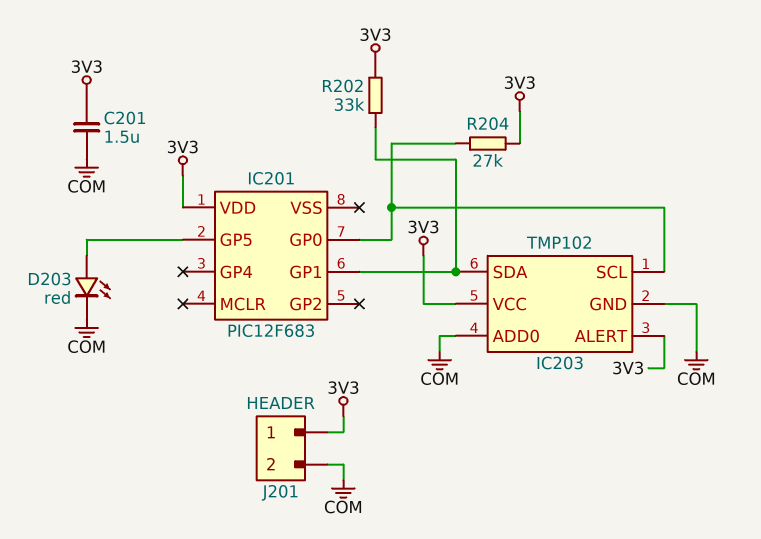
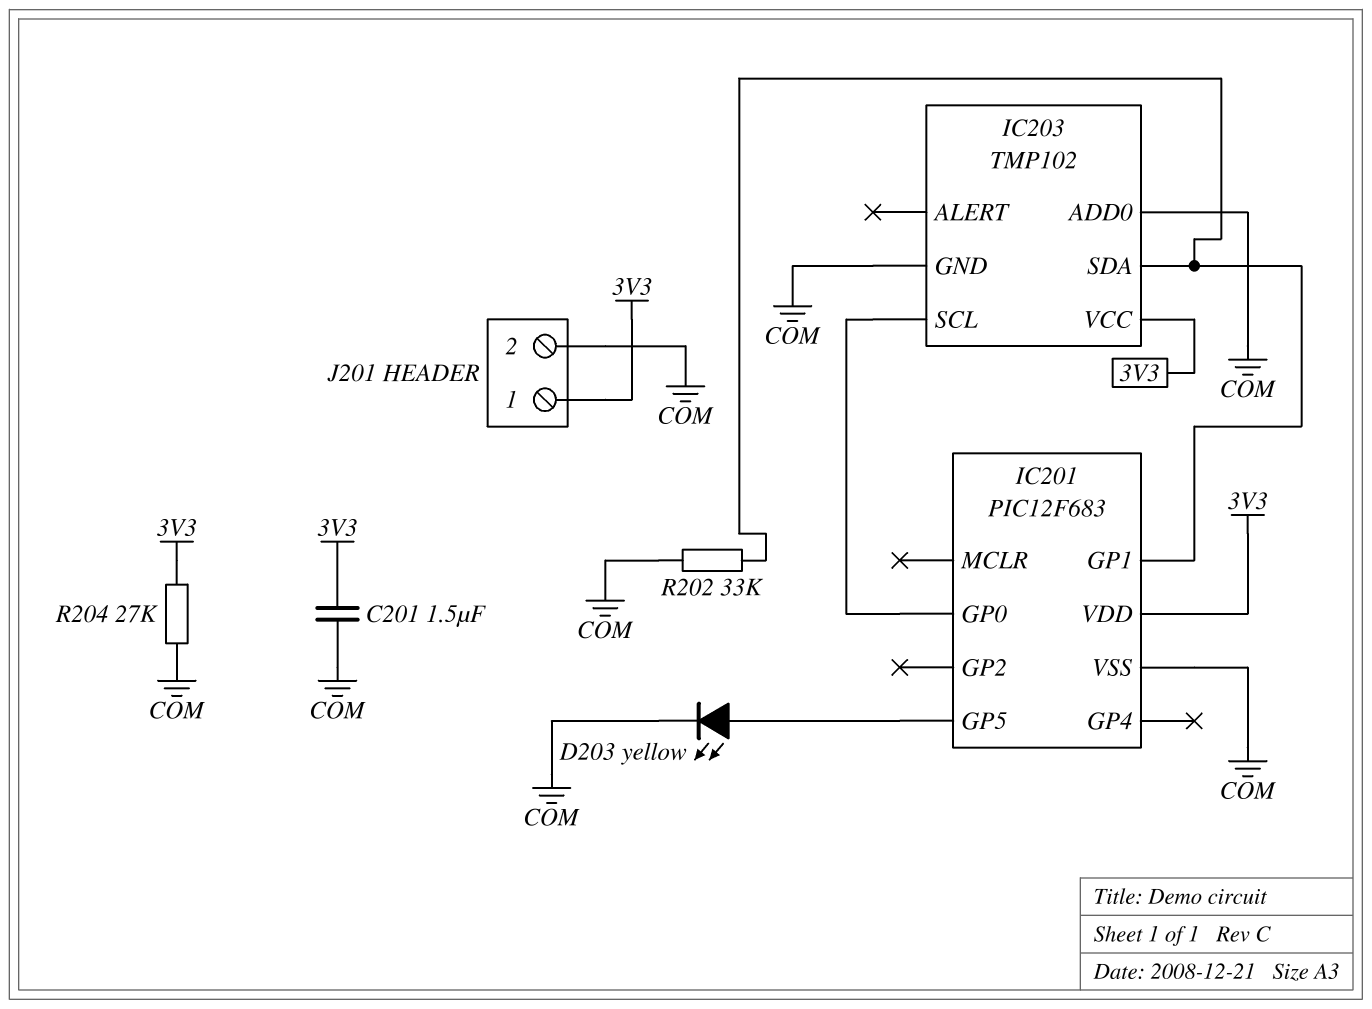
D203: LED red (A IC201/GP5, K COM) -> LED yellow (A IC201/GP5, K COM)
IC201 pin VSS: none -> COM
IC203 pin ALERT: 3V3 -> none
R202: 33k (3V3, IC201/GP1) -> 33k (COM, IC201/GP1)
R204: 27k (3V3, IC201/GP0) -> 27k (3V3, COM)

